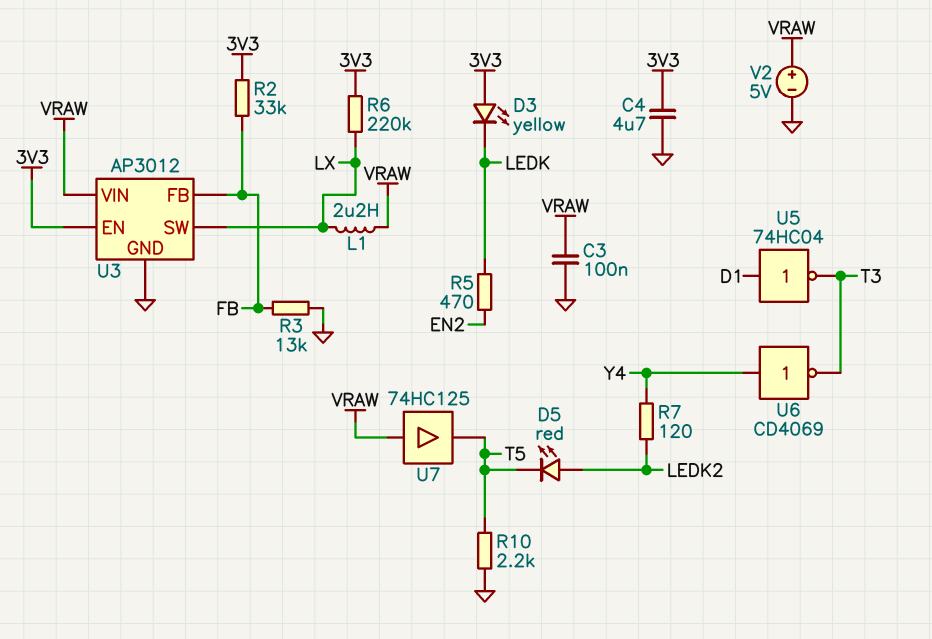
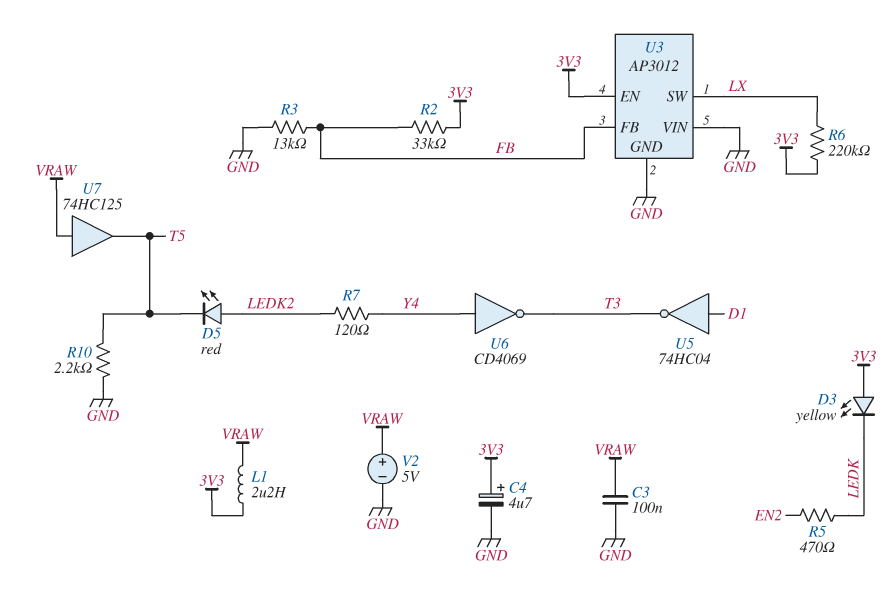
C4: 4.7uF (3V3, GND) -> 4.7uF (plus 3V3, minus GND)
L1: 2.2uH (LX, VRAW) -> 2.2uH (3V3, VRAW)
U3 pin VIN: VRAW -> GND

